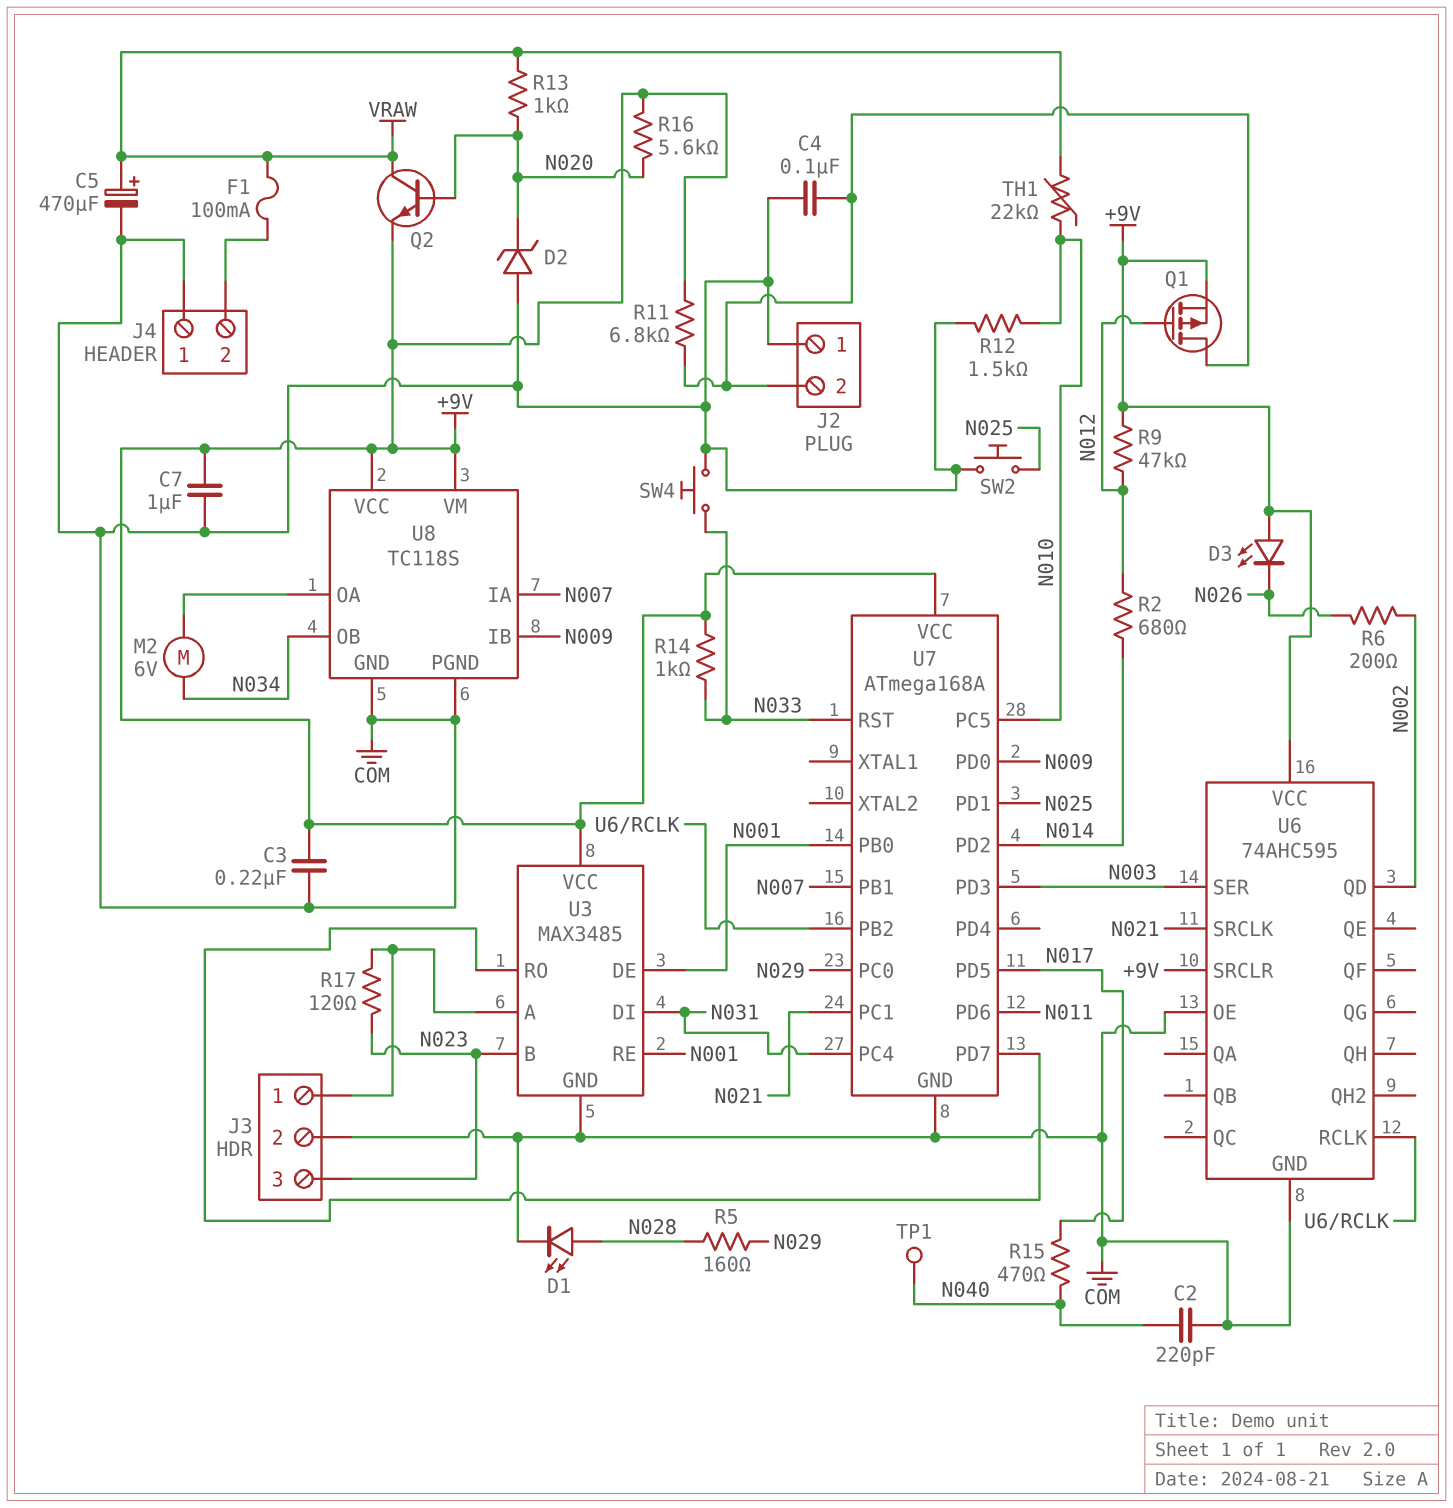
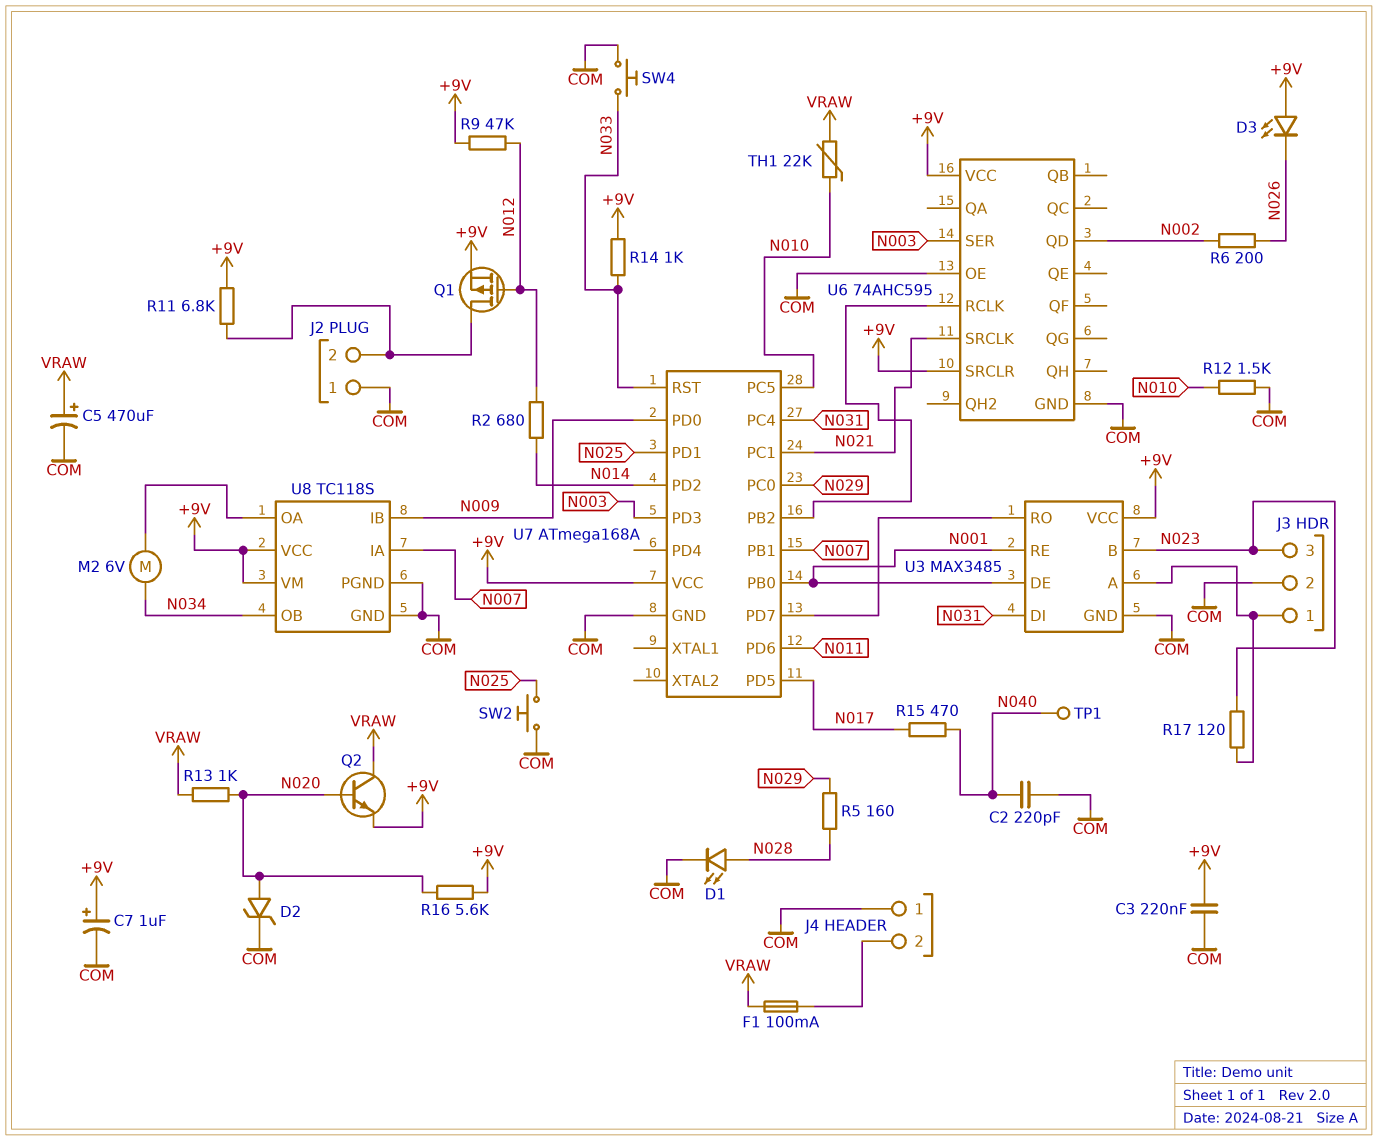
C4: 100nF (COM, J2/2) -> none
C7: 1uF (+9V, COM) -> 1uF (plus +9V, minus COM)
D2: zener (A COM, K N020) -> zener (A N020, K COM)

